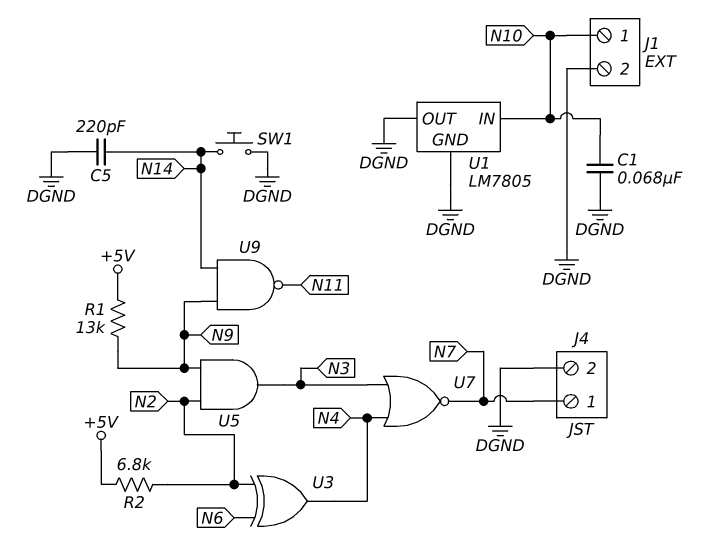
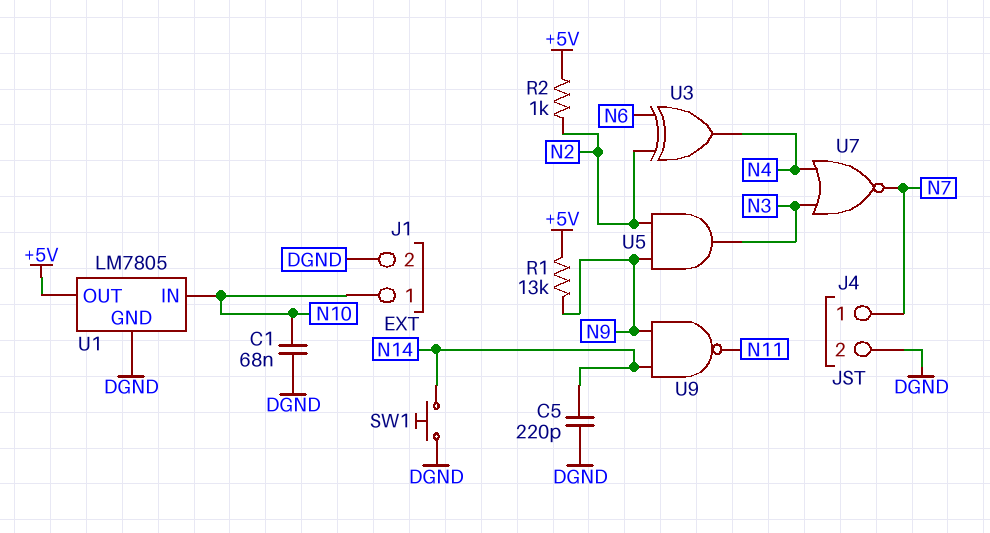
R2: 6.8k (+5V, N2) -> 1k (+5V, N2)
U1 pin OUT: DGND -> +5V

